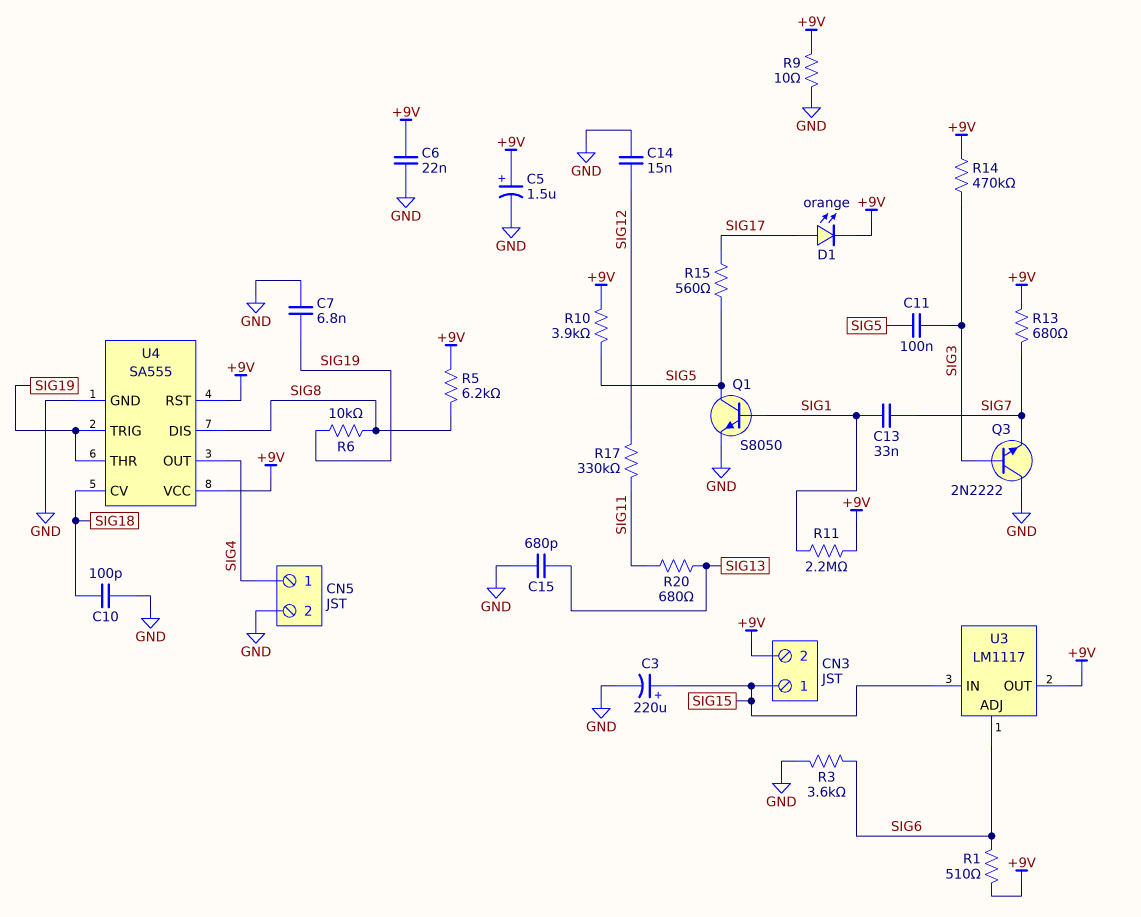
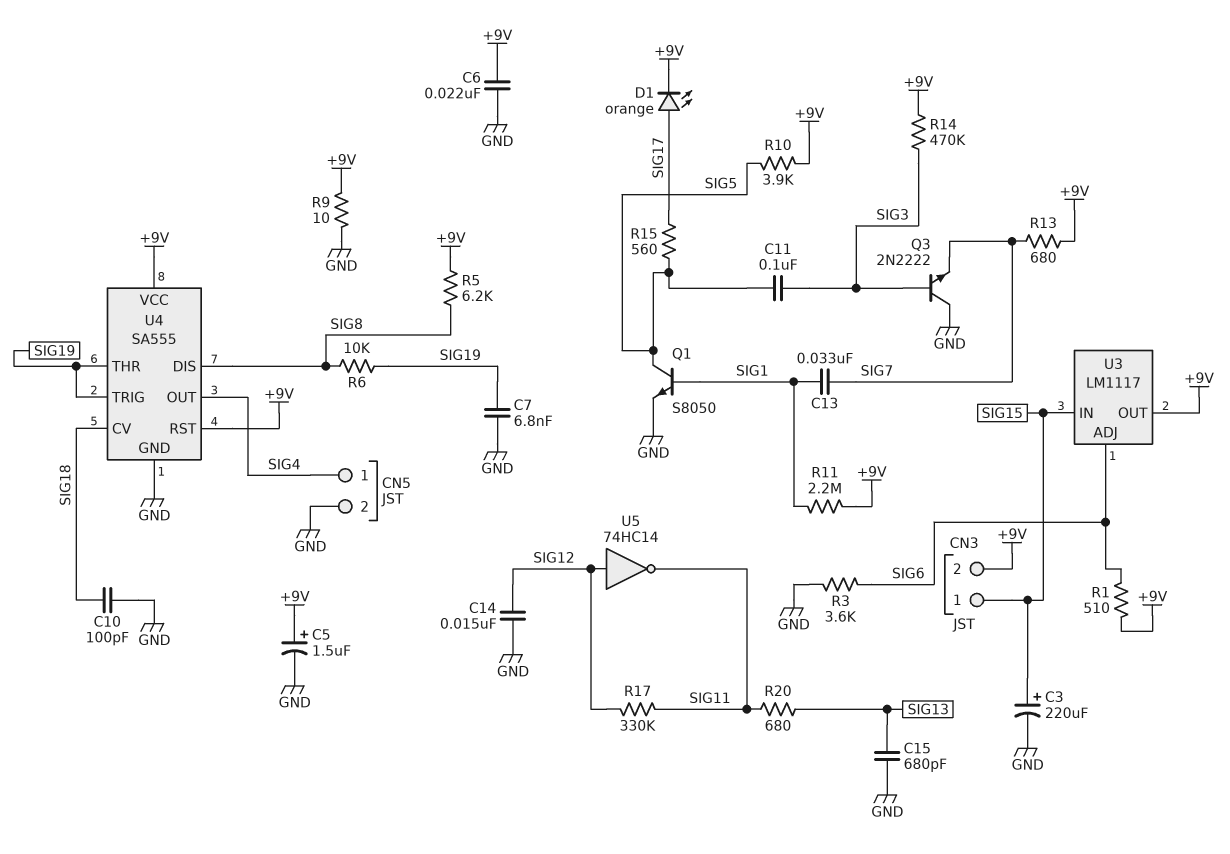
U5: none -> NOT 74HC14 (in SIG12, out SIG11)

